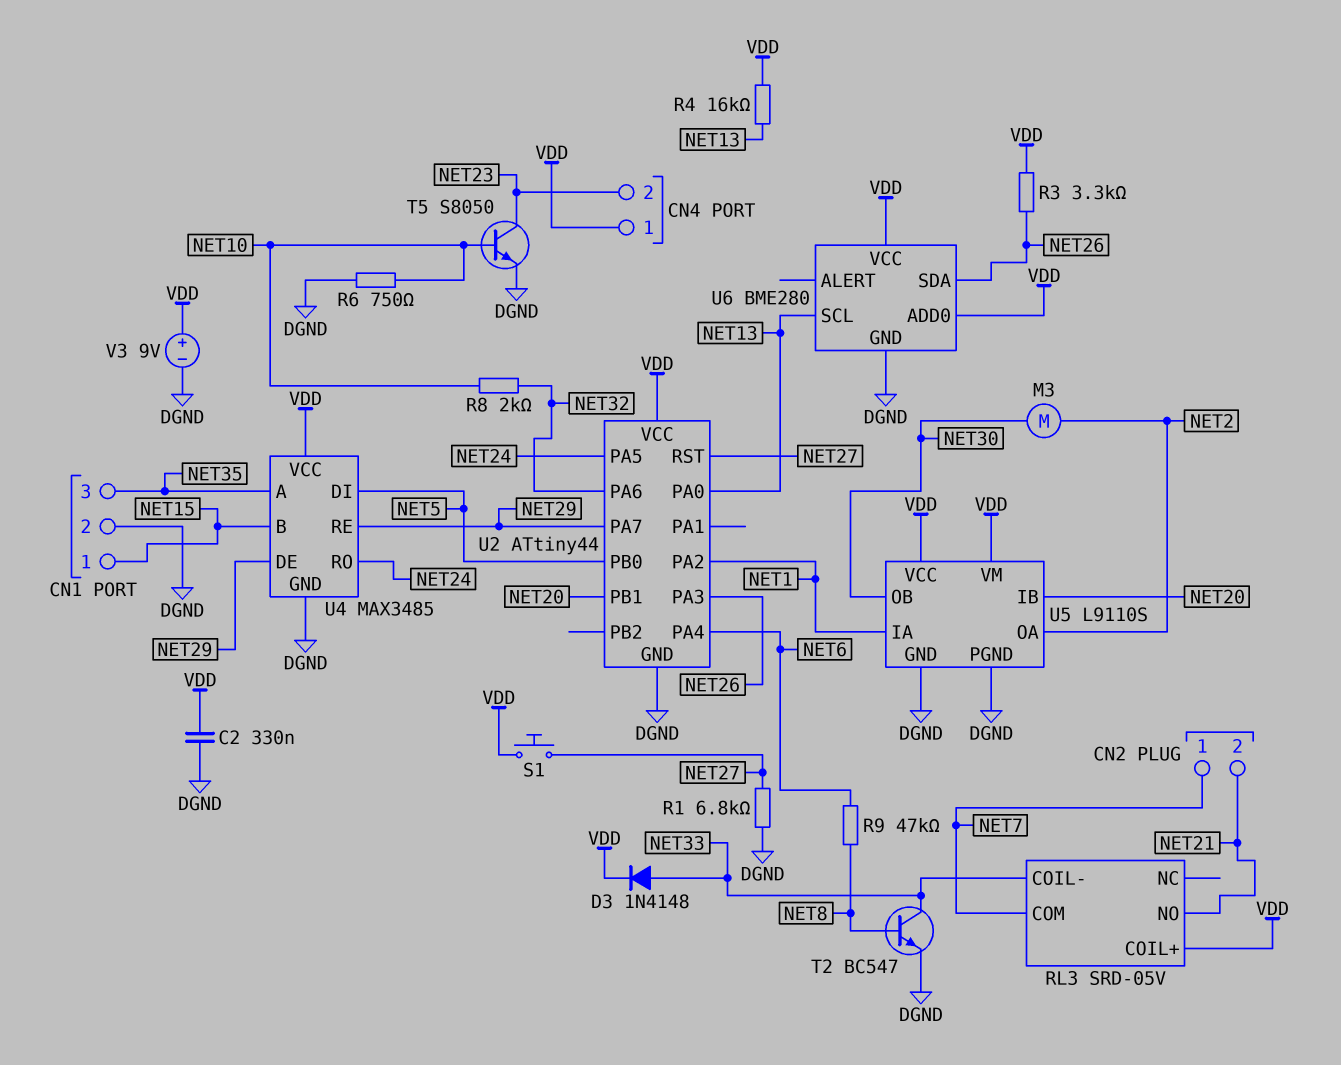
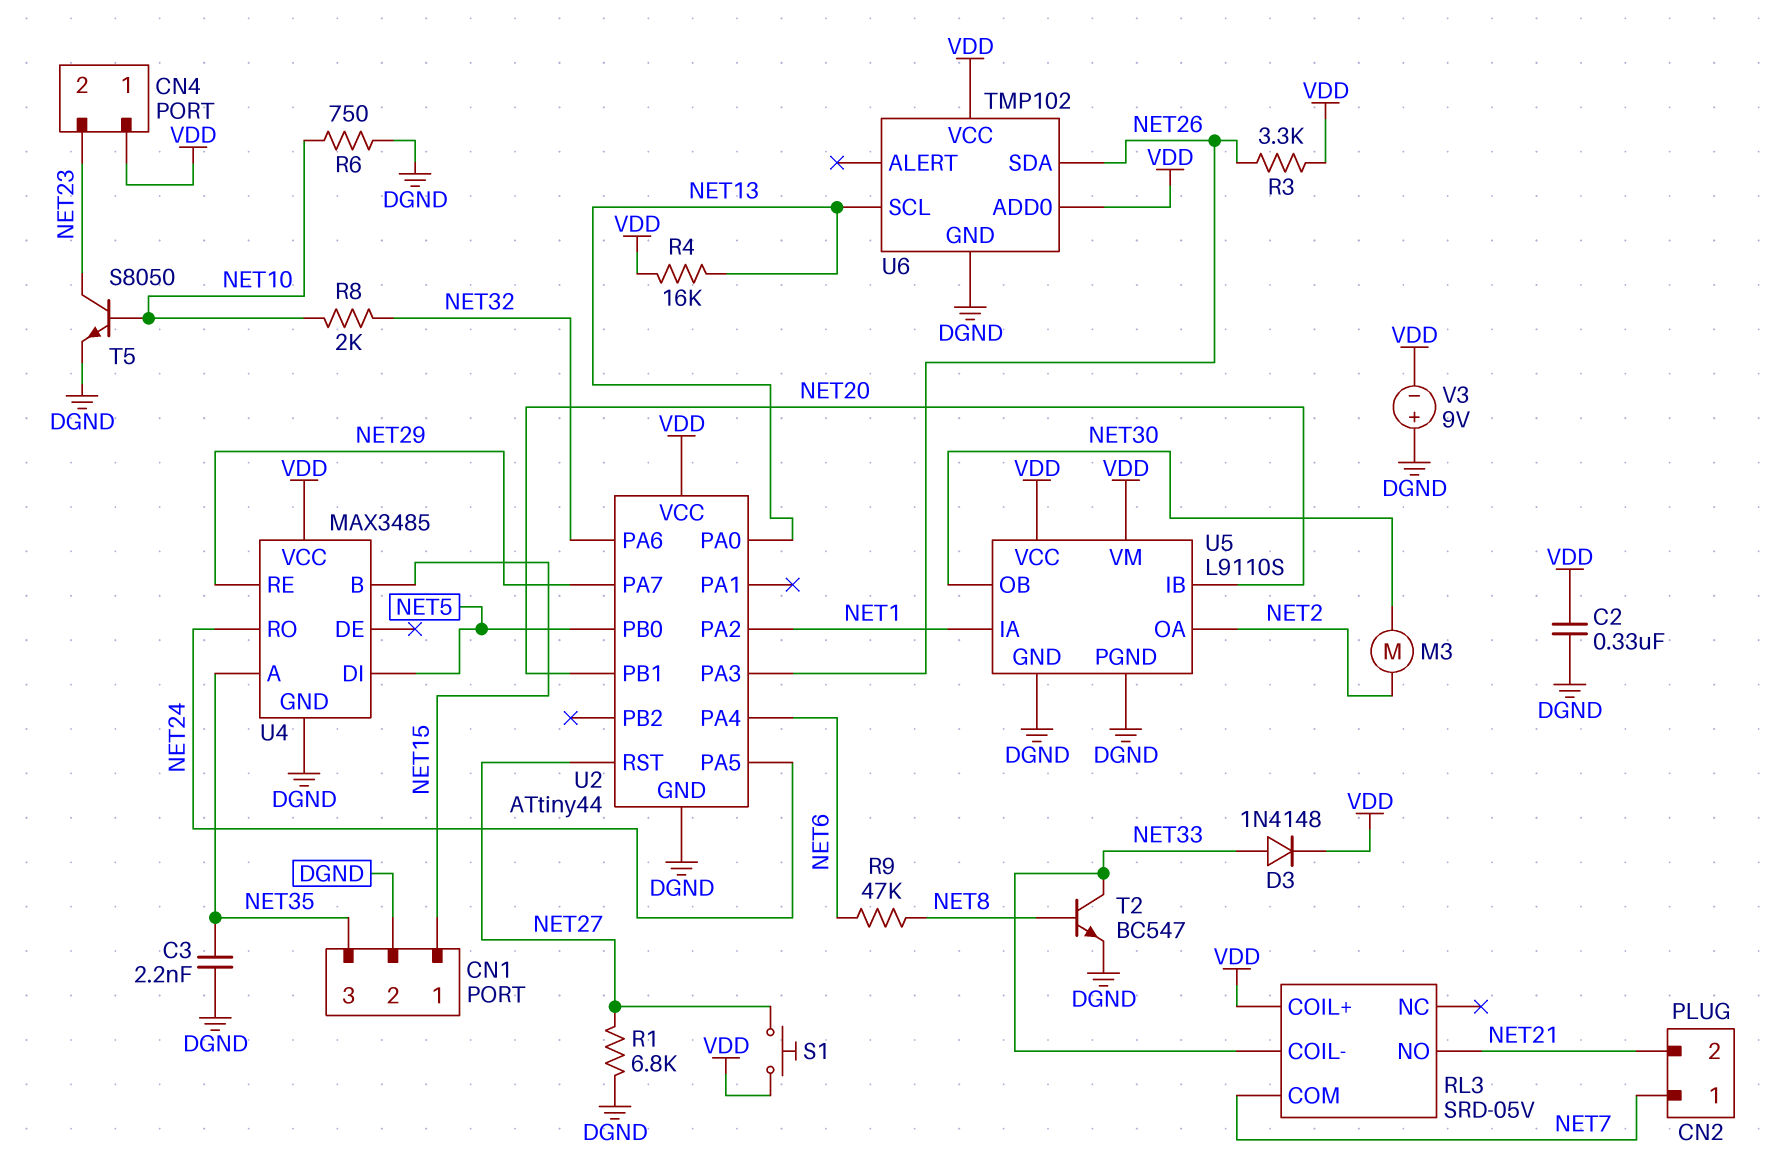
C3: none -> 2.2nF (DGND, NET35)
U4 pin DE: NET29 -> none
U6: BME280 -> TMP102
V3: 9V (plus VDD, minus DGND) -> 9V (plus DGND, minus VDD)

